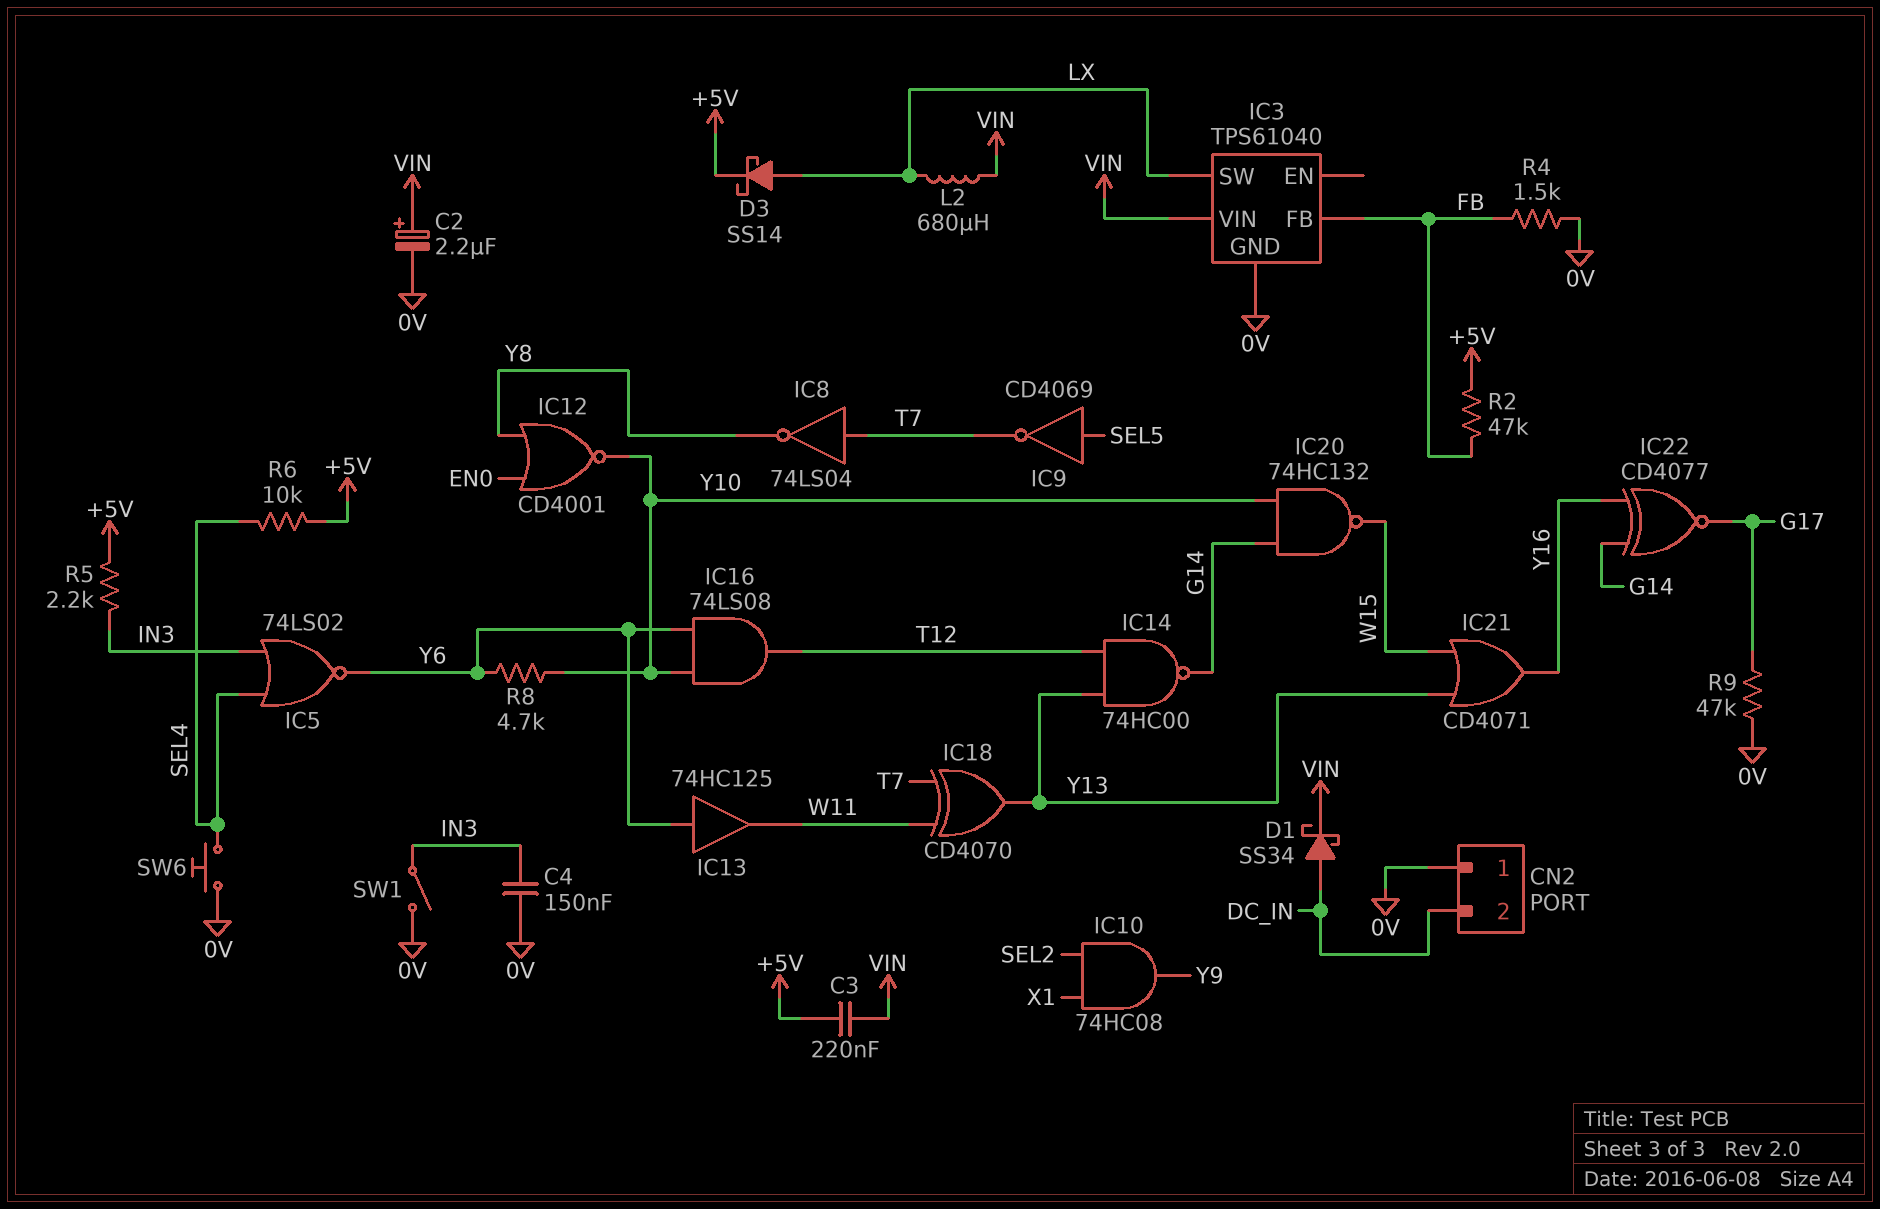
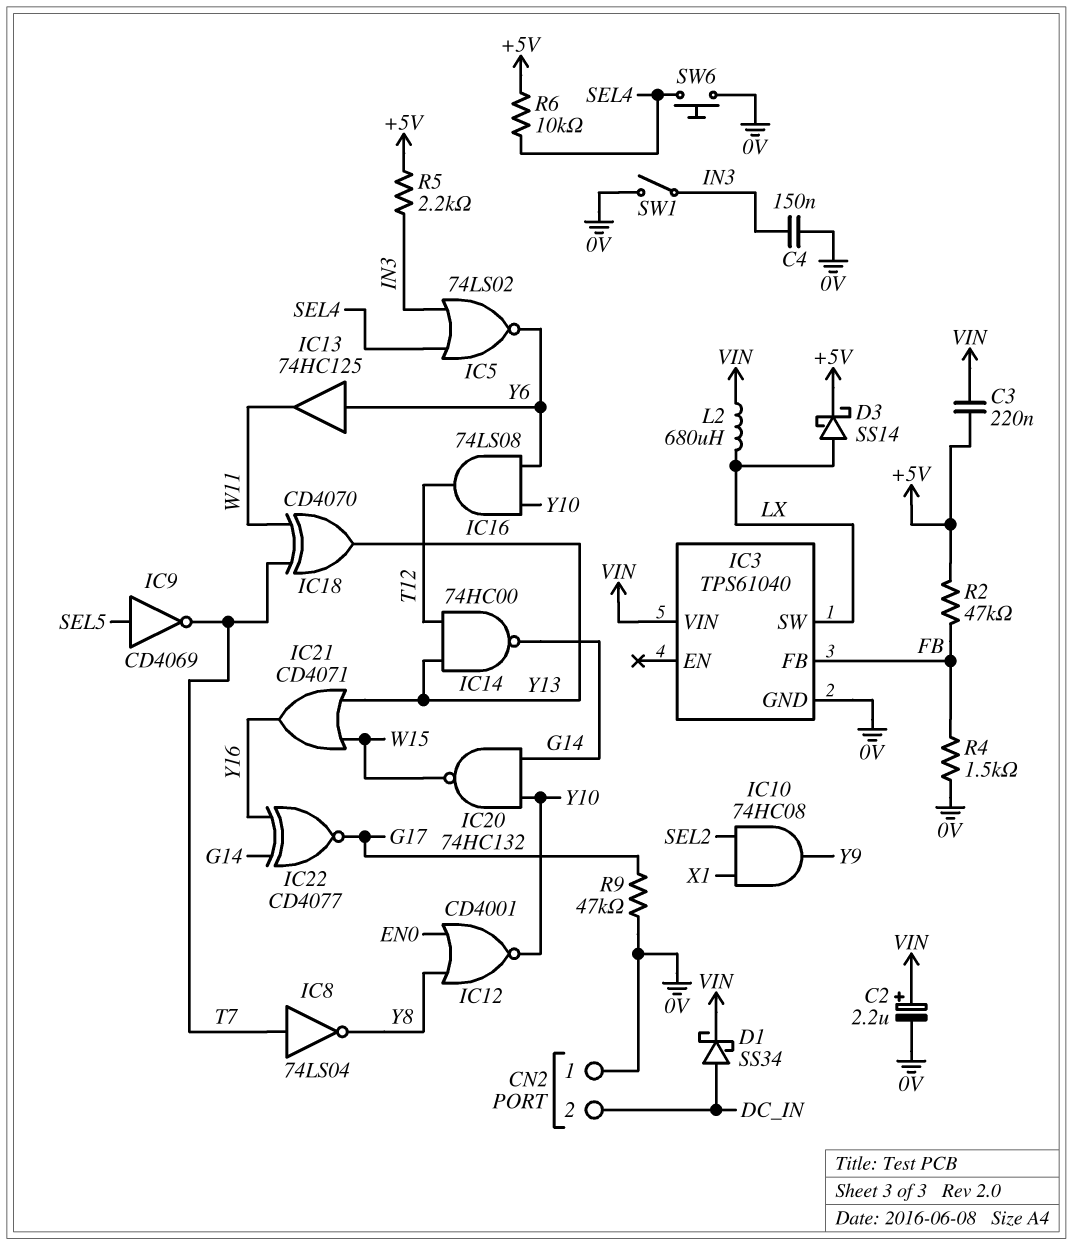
R8: 4.7k (Y6, Y10) -> none

